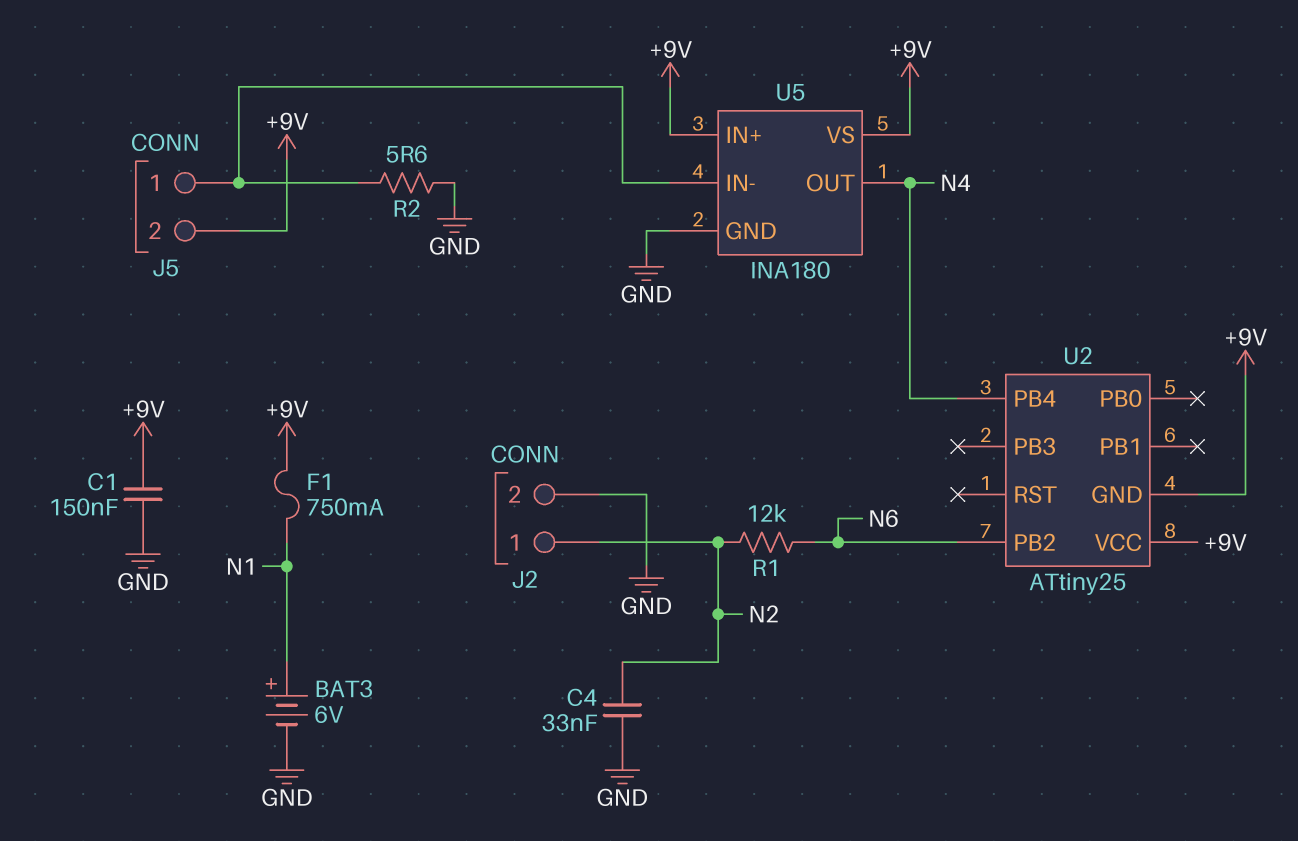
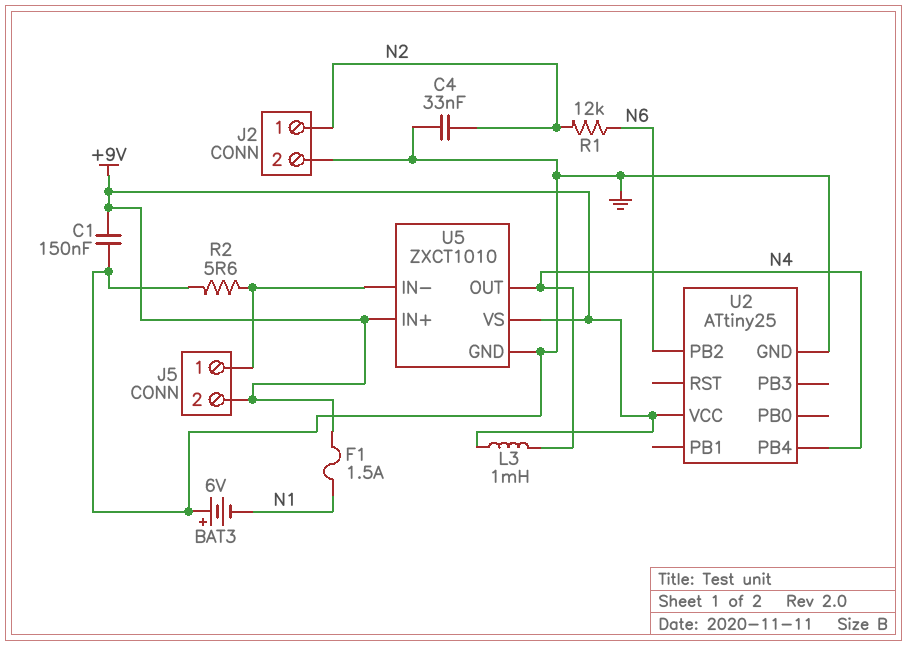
BAT3: 6V (plus N1, minus GND) -> 6V (plus GND, minus N1)
F1: 750mA (+9V, N1) -> 1.5A (+9V, N1)
L3: none -> 1mH (+9V, N4)
U2 pin GND: +9V -> GND
U5: INA180 -> ZXCT1010

